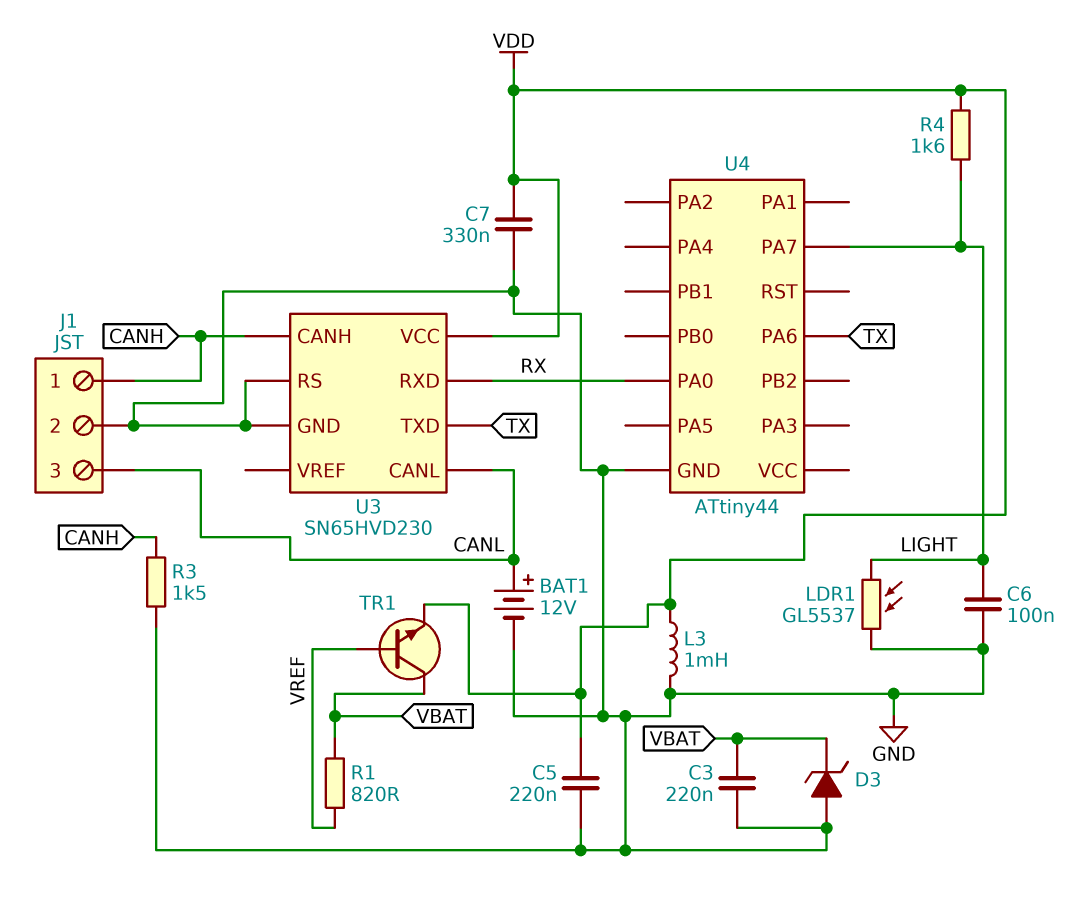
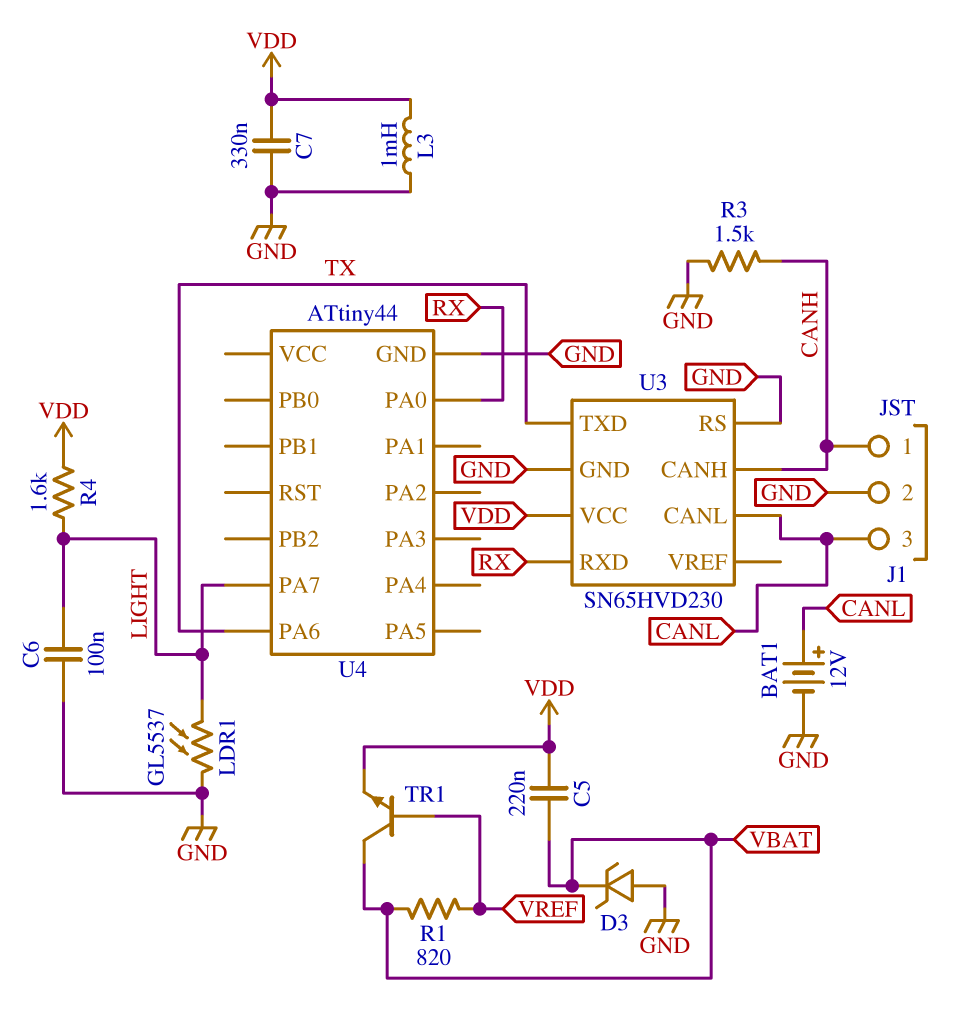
C3: 220nF (GND, VBAT) -> none
C5: 220nF (GND, VDD) -> 220nF (VBAT, VDD)

